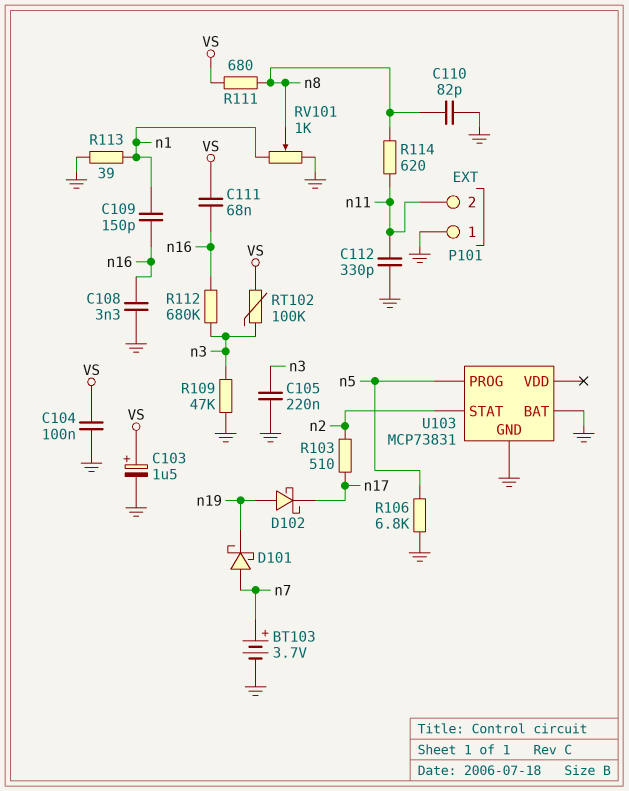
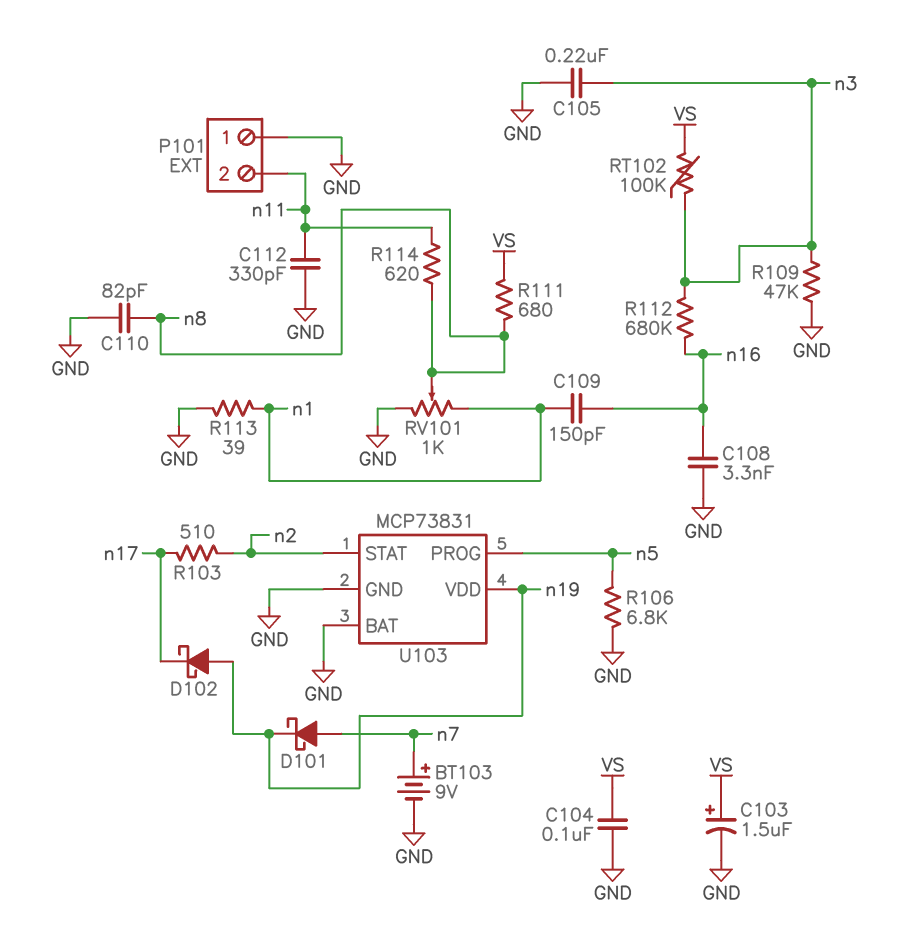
BT103: 3.7V (plus n7, minus GND) -> 9V (plus n7, minus GND)
C111: 68nF (VS, n16) -> none
U103 pin VDD: none -> n19

